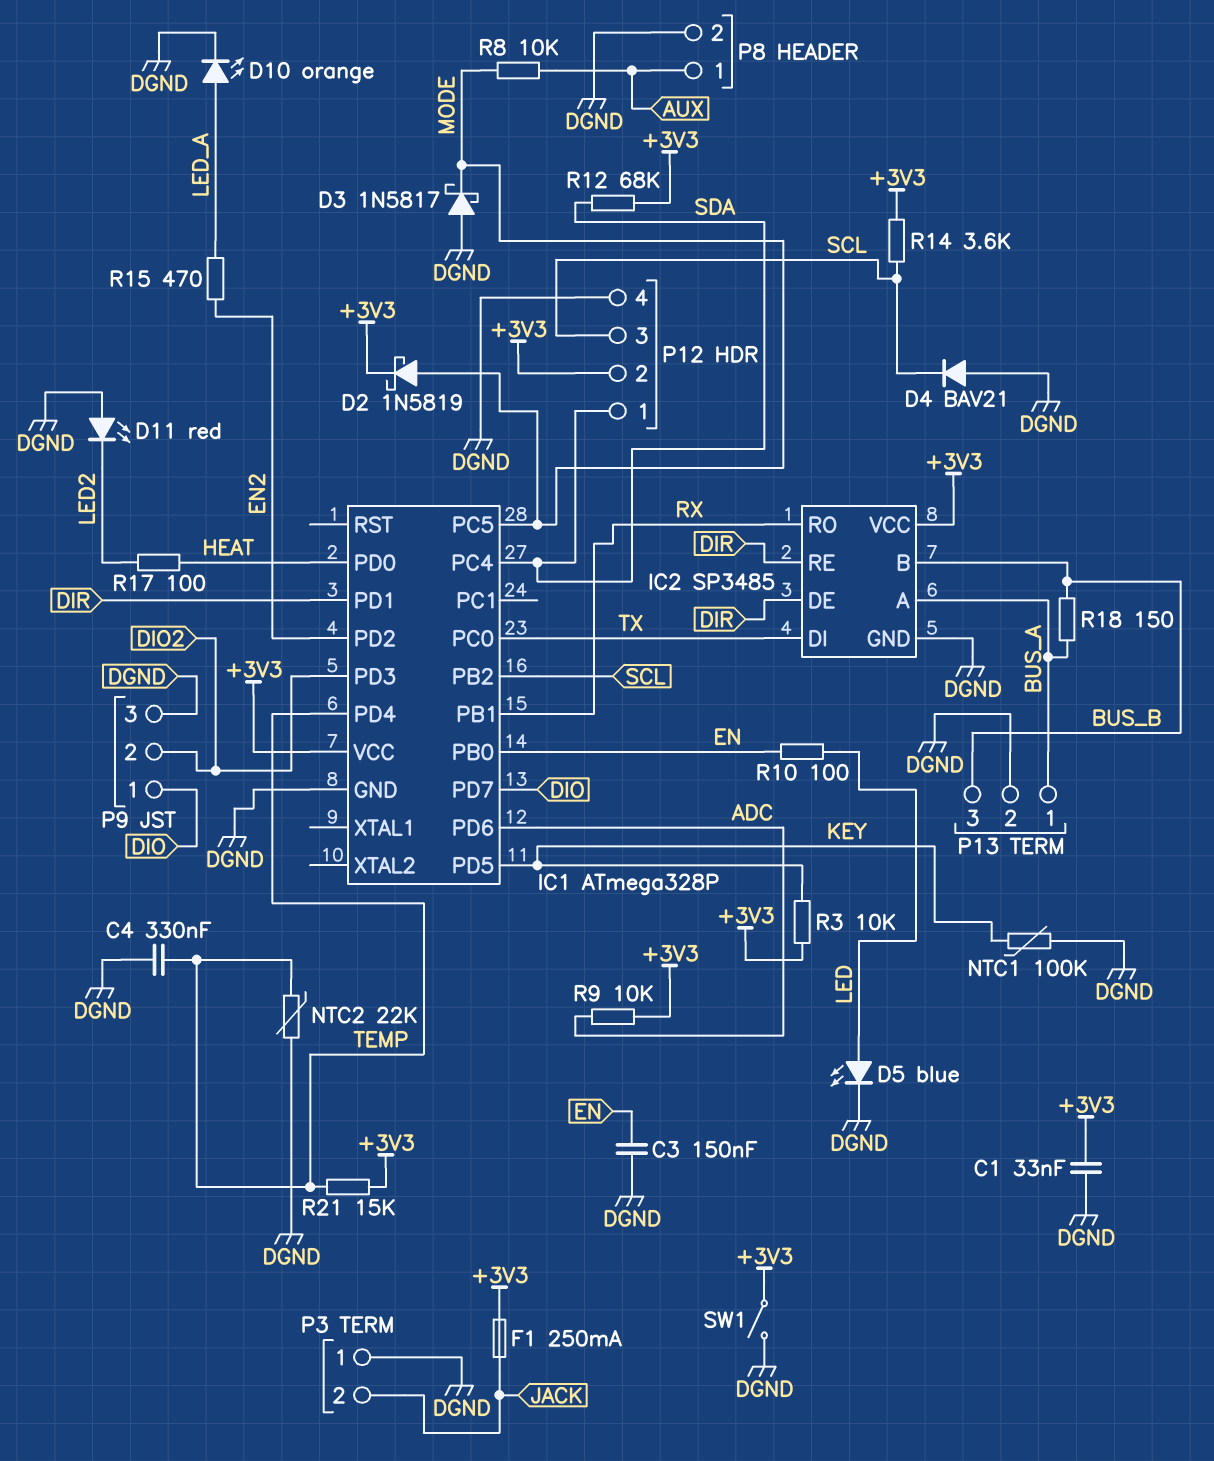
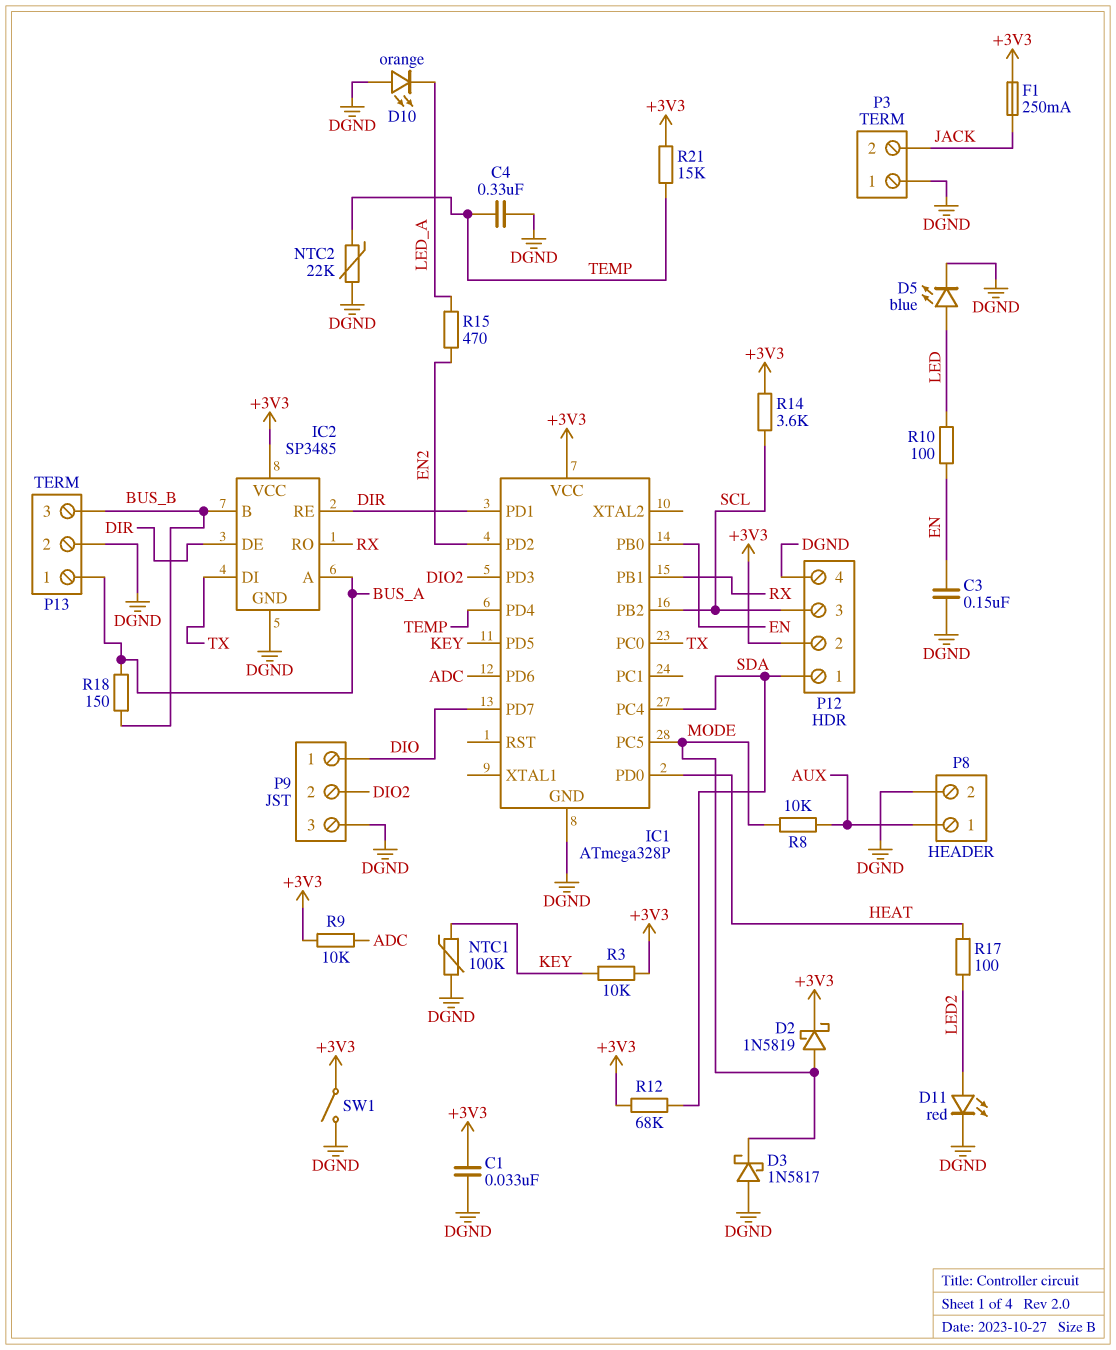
D4: diode BAV21 (A DGND, K SCL) -> none
D10: LED orange (A LED_A, K DGND) -> LED orange (A DGND, K LED_A)
D11: LED red (A DGND, K LED2) -> LED red (A LED2, K DGND)

